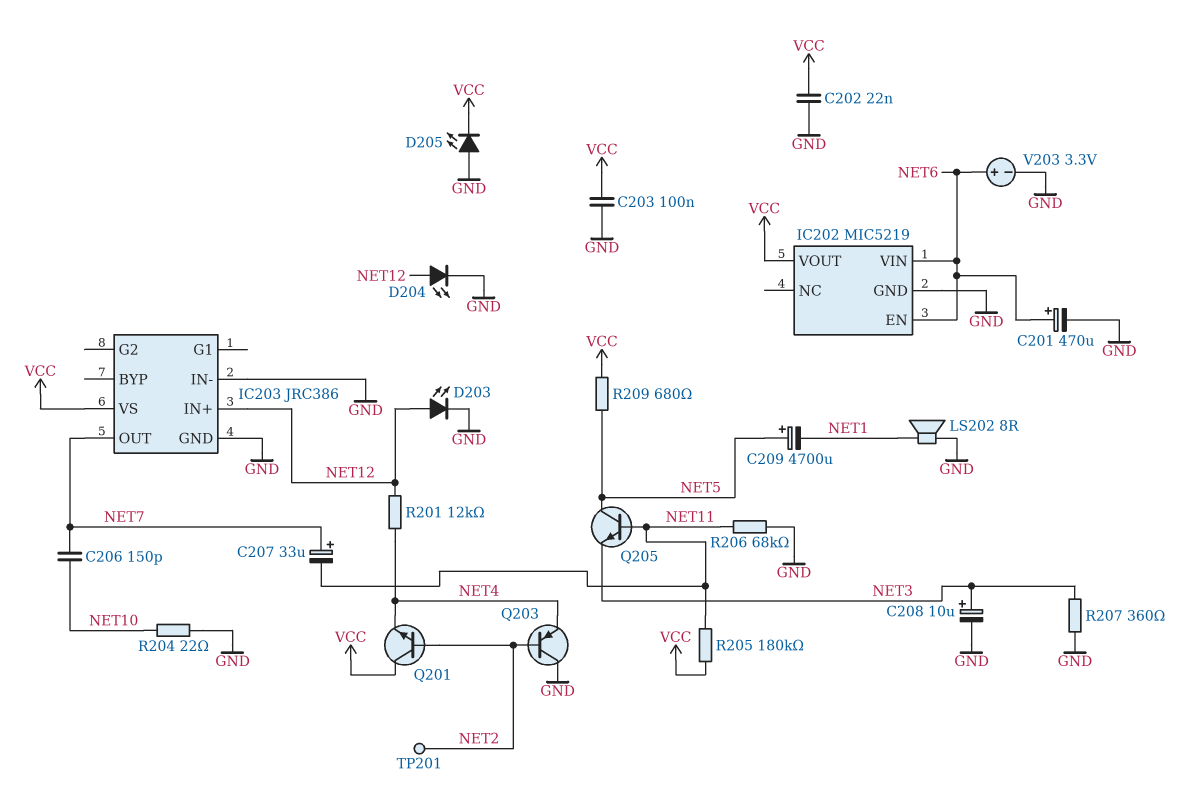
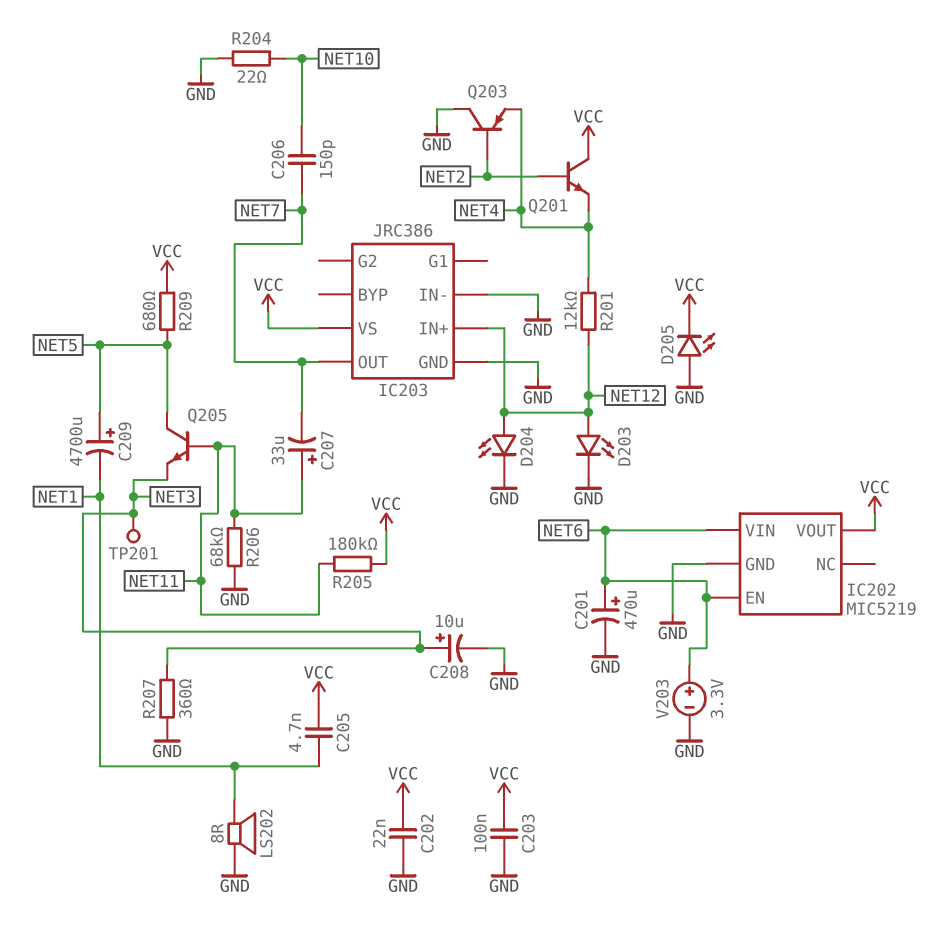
C205: none -> 4.7nF (NET1, VCC)
C207: 33uF (plus NET7, minus NET11) -> 33uF (plus NET11, minus NET7)
TP201: test point (NET2) -> test point (NET3)

